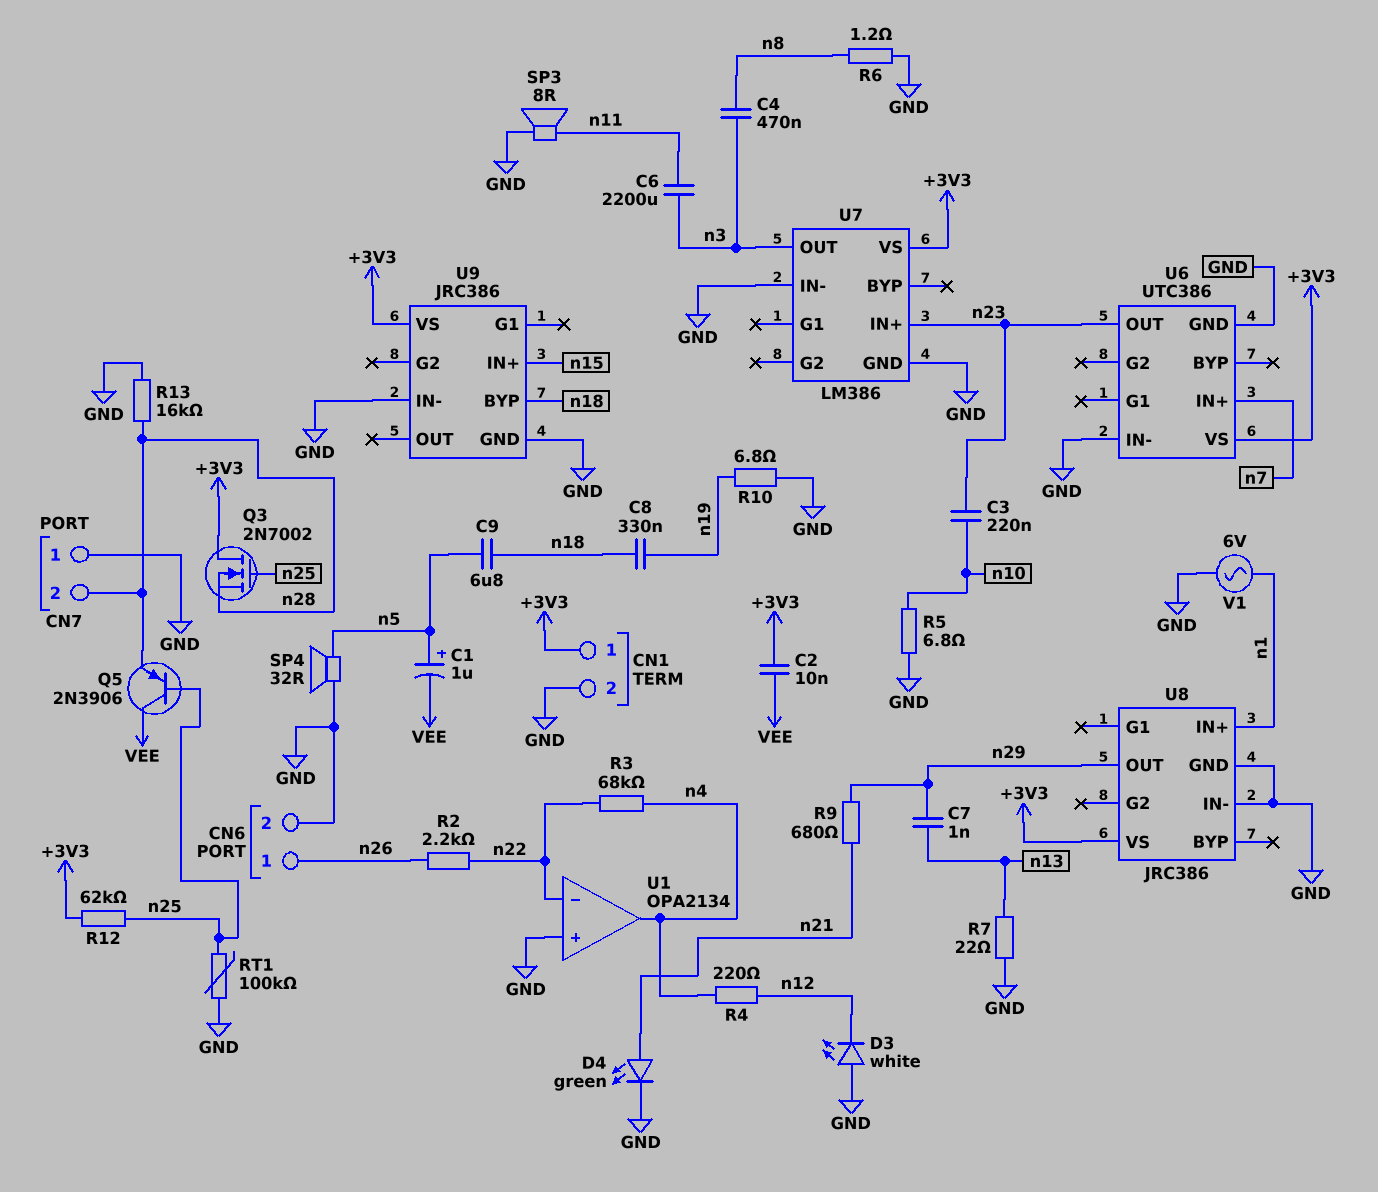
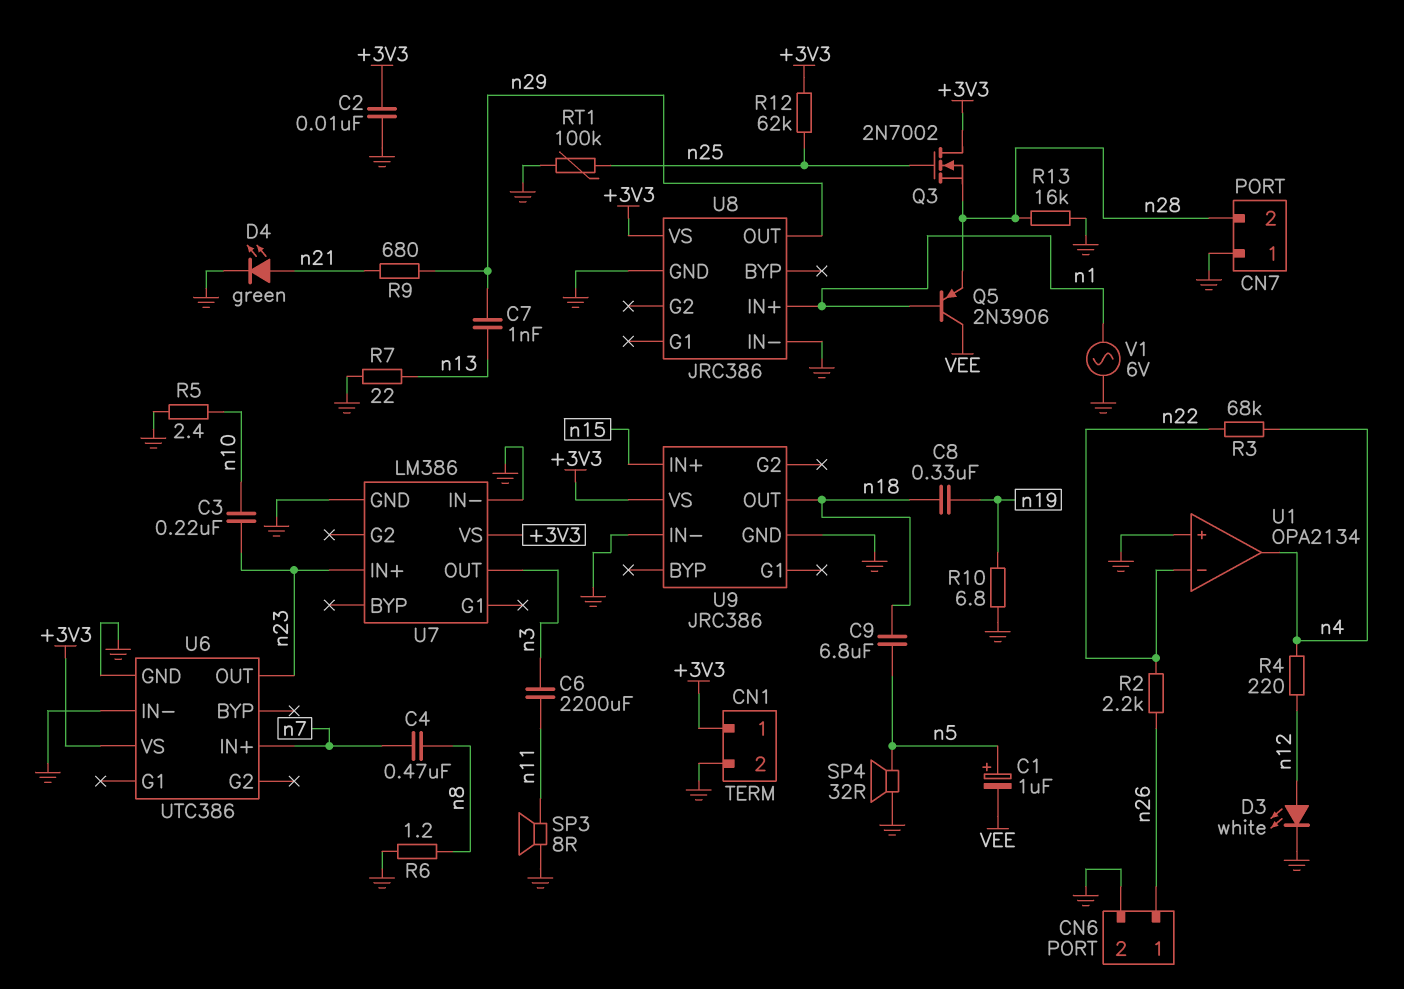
C2: 10nF (+3V3, VEE) -> 10nF (+3V3, GND)
C4: 470nF (n3, n8) -> 470nF (n7, n8)
D3: LED white (A GND, K n12) -> LED white (A n12, K GND)
Q5: PNP 2N3906 (B n25, C VEE, E n28) -> PNP 2N3906 (B n1, C VEE, E n28)
R5: 6.8 (GND, n10) -> 2.4 (GND, n10)
U9 pin BYP: n18 -> none
U9 pin OUT: none -> n18

